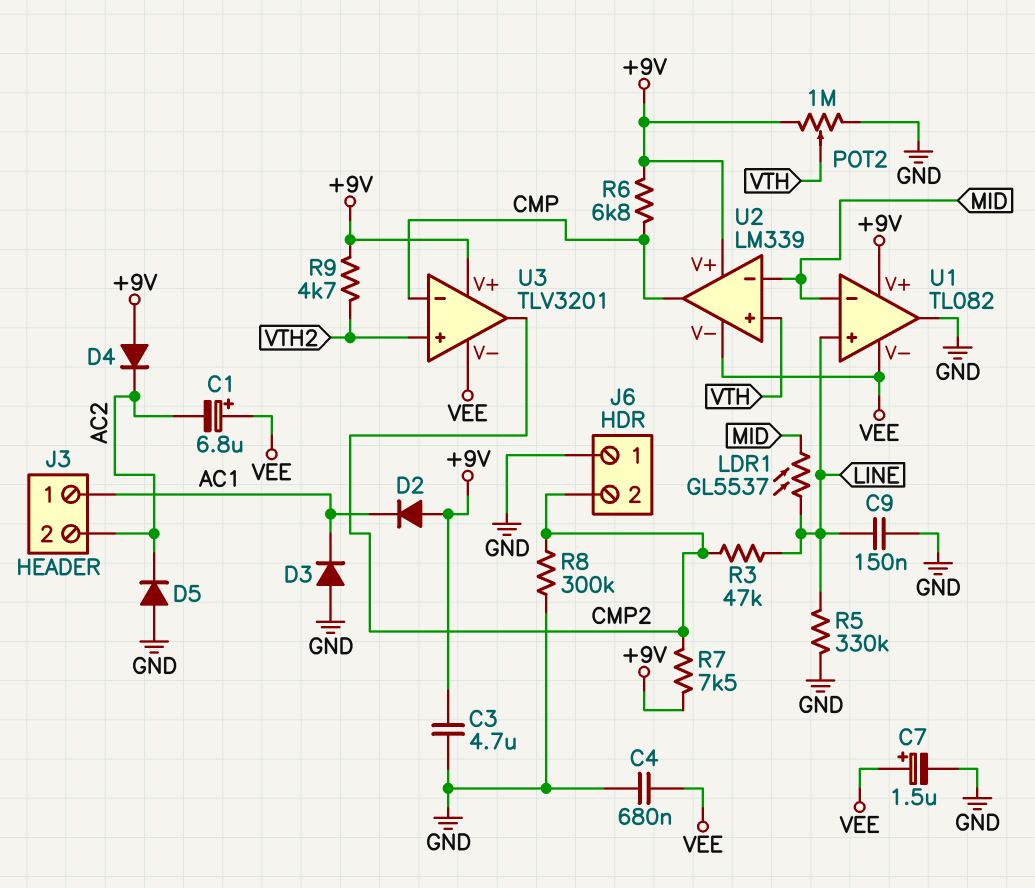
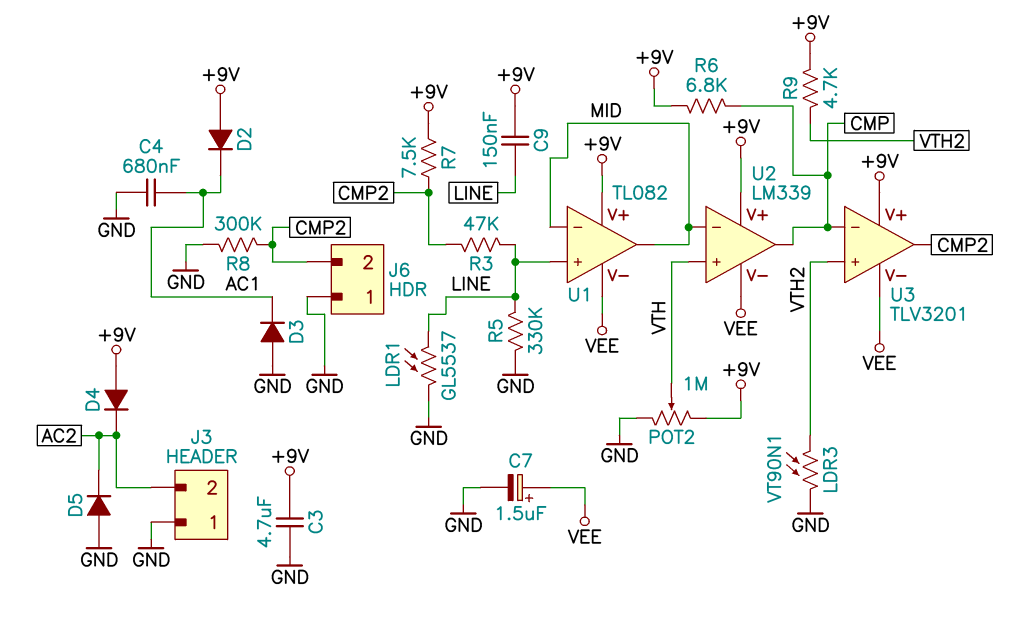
C1: 6.8uF (plus VEE, minus AC2) -> none
C4: 680nF (GND, VEE) -> 680nF (AC1, GND)
C9: 150nF (GND, LINE) -> 150nF (+9V, LINE)
J3 pin 1: AC1 -> GND
LDR1: GL5537 (LINE, MID) -> GL5537 (GND, LINE)
LDR3: none -> VT90N1 (GND, VTH2)
U1 pin out: GND -> MID

